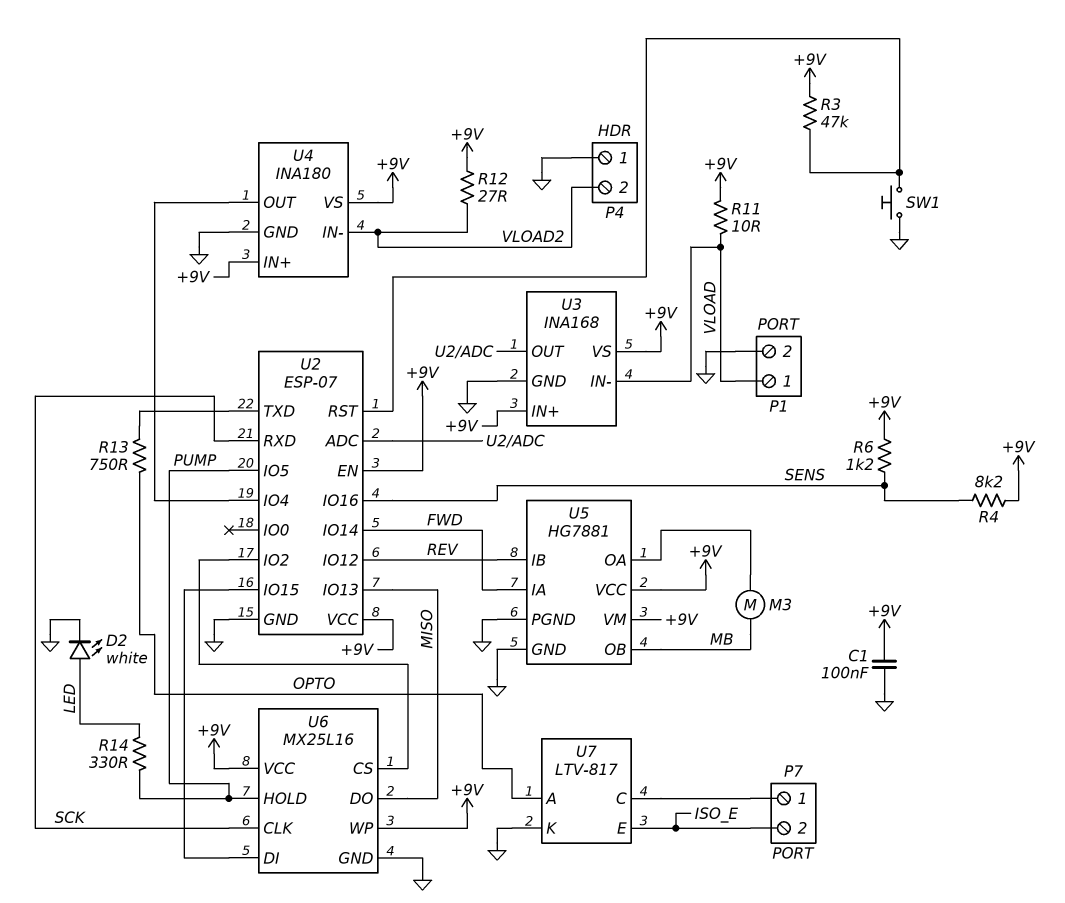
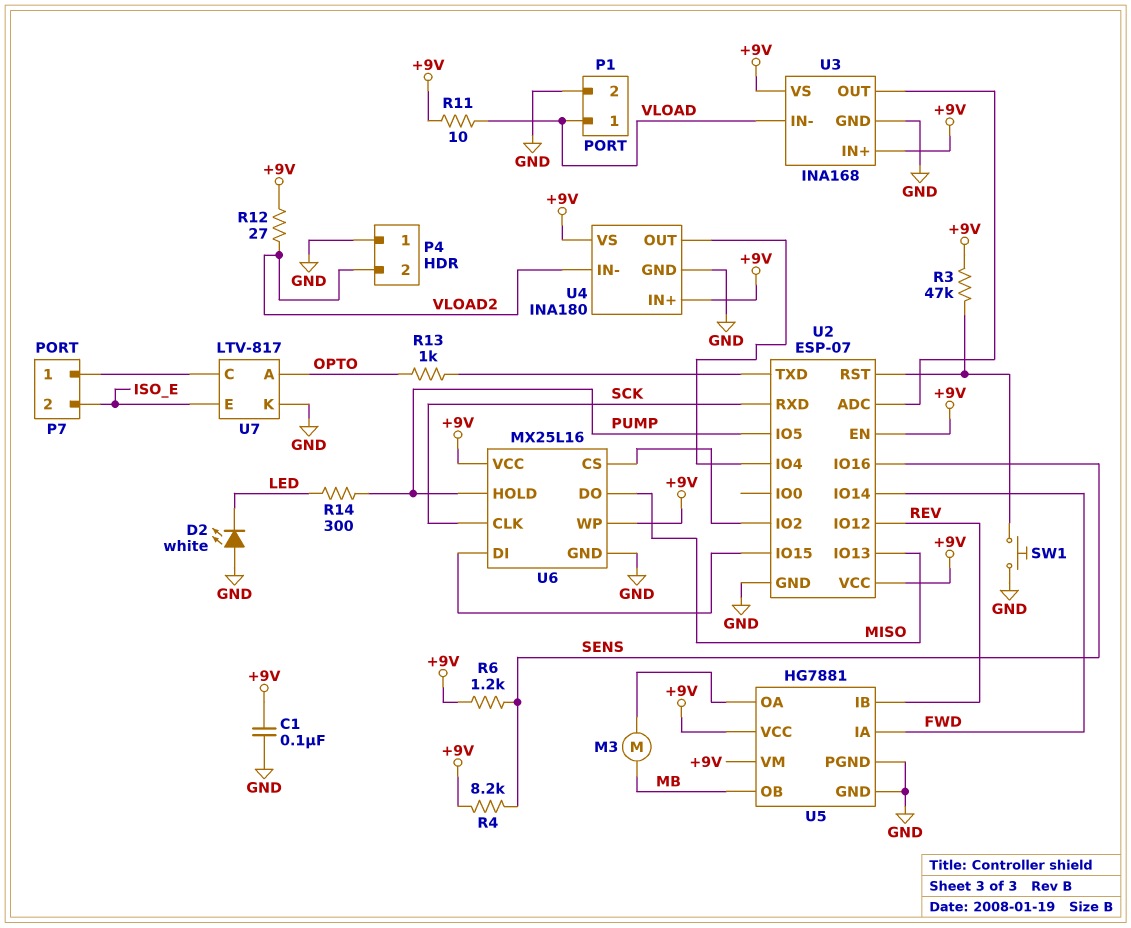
D2: LED white (A LED, K GND) -> LED white (A GND, K LED)
R13: 750 (OPTO, U2/TXD) -> 1k (OPTO, U2/TXD)
R14: 330 (LED, PUMP) -> 300 (LED, PUMP)

